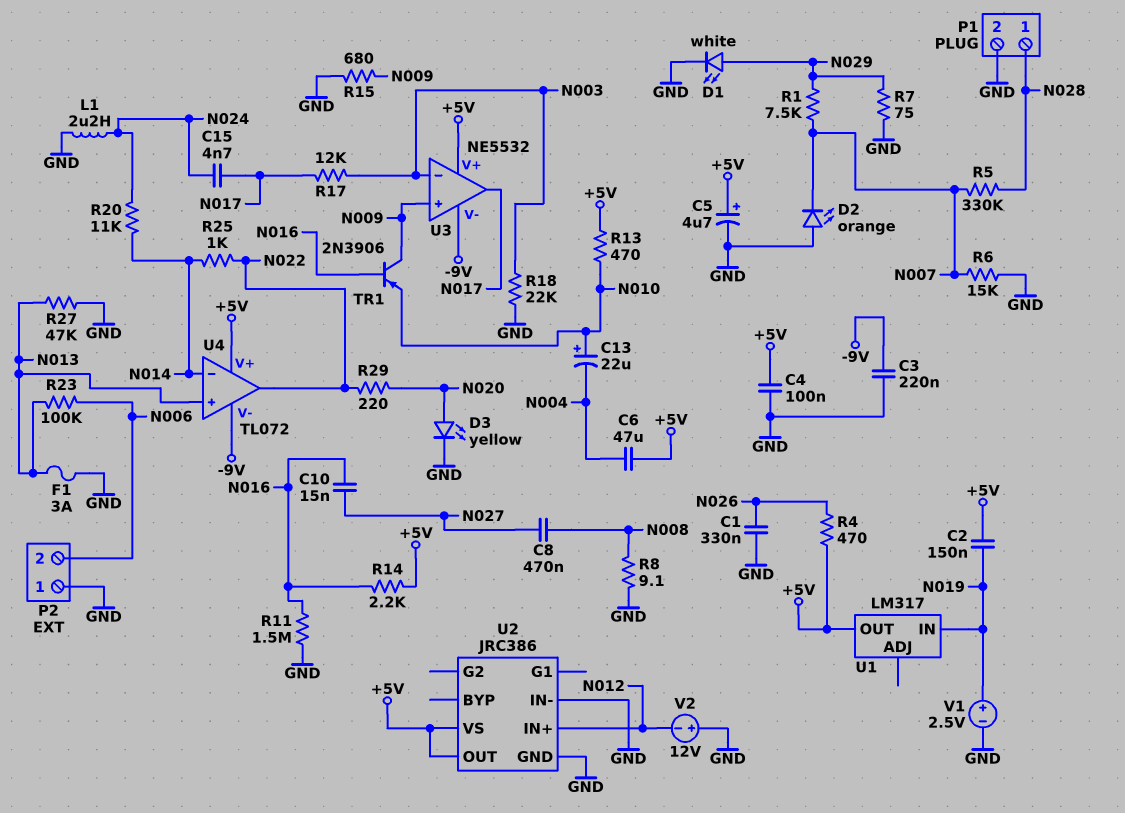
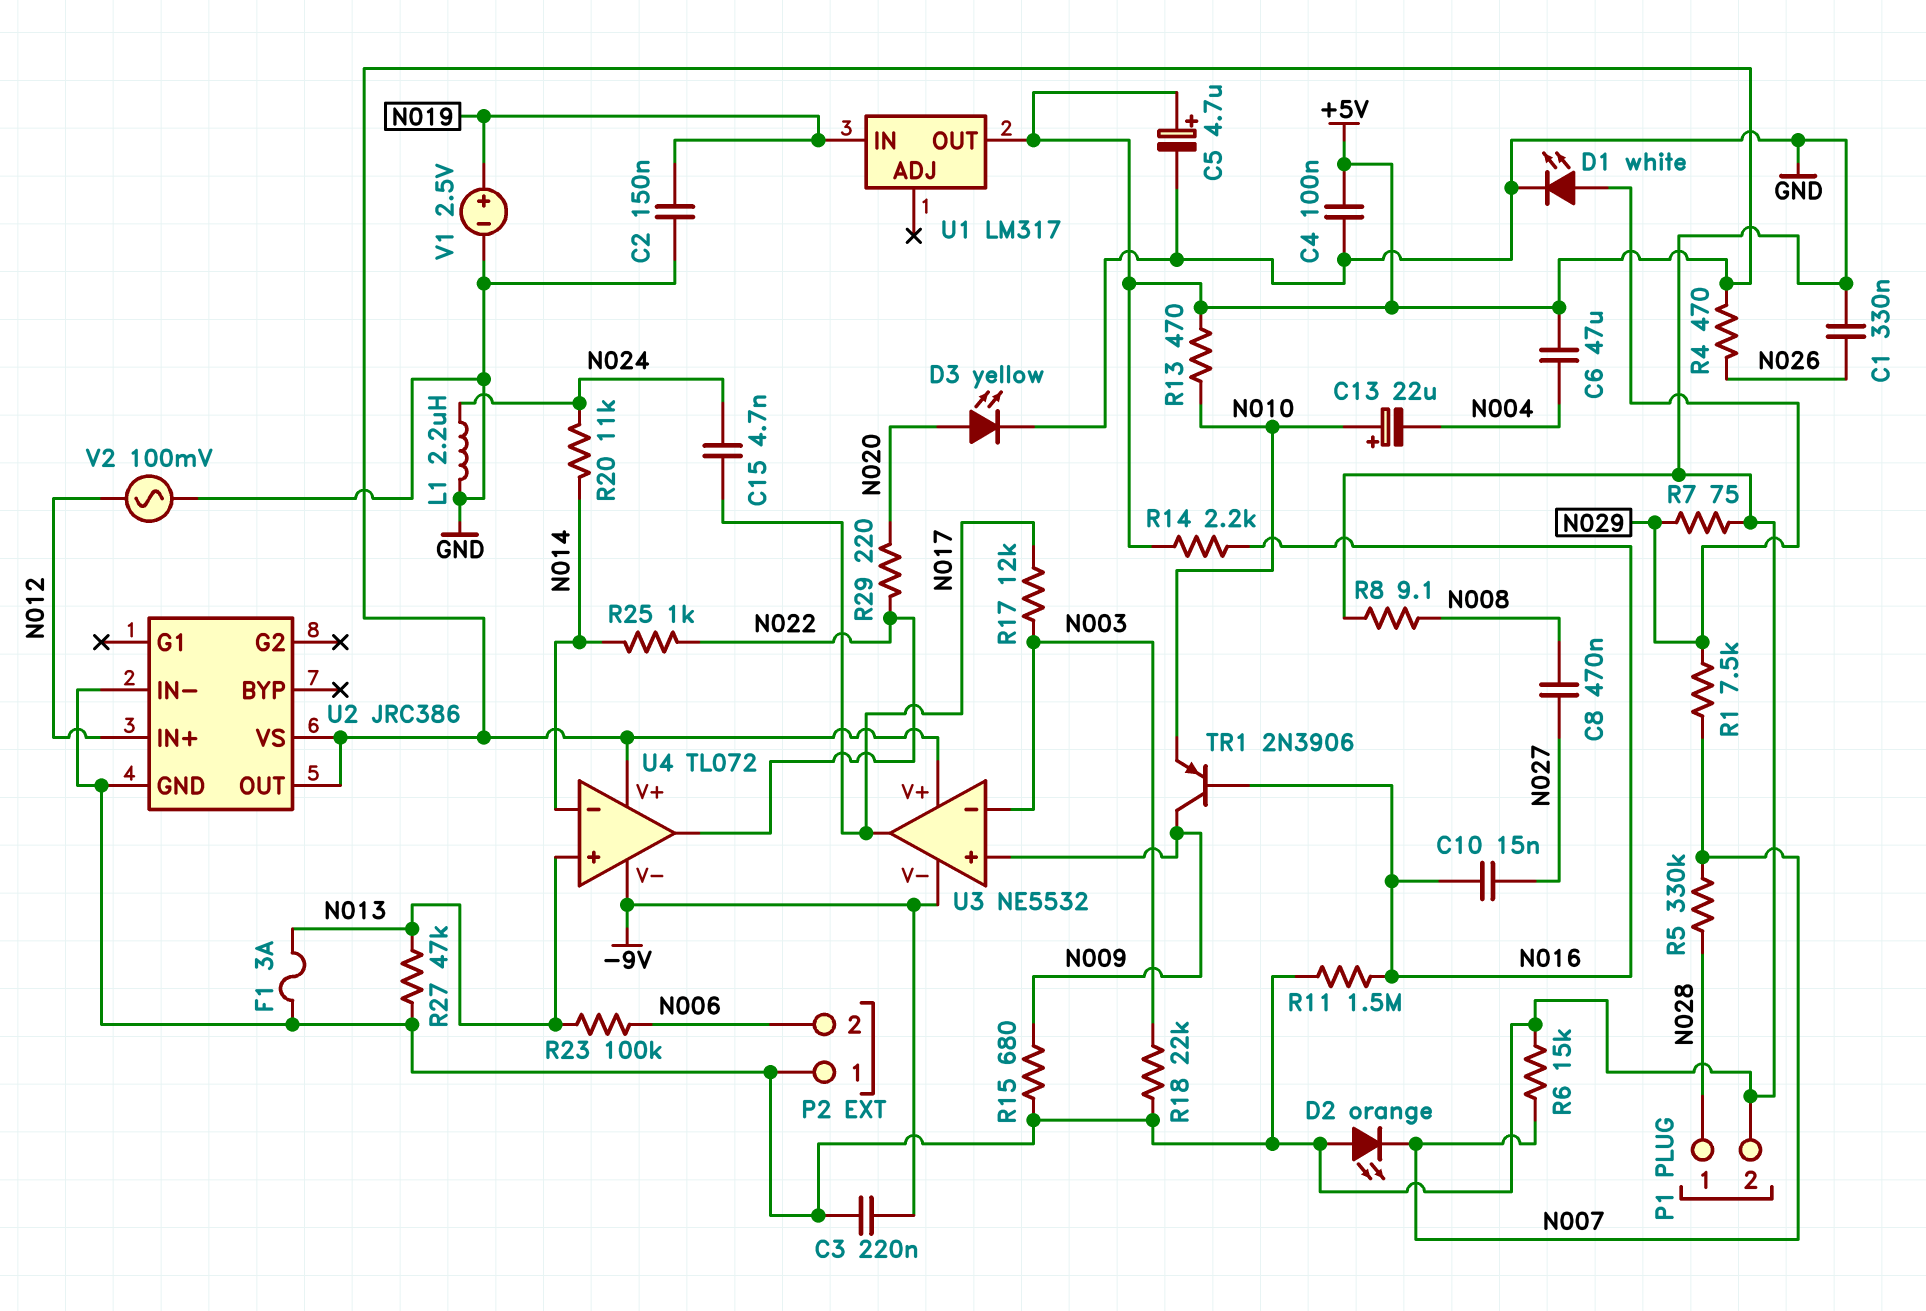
C2: 150nF (+5V, N019) -> 150nF (GND, N019)
V2: 12V (plus GND, minus N012) -> AC 100mV (GND, N012)

